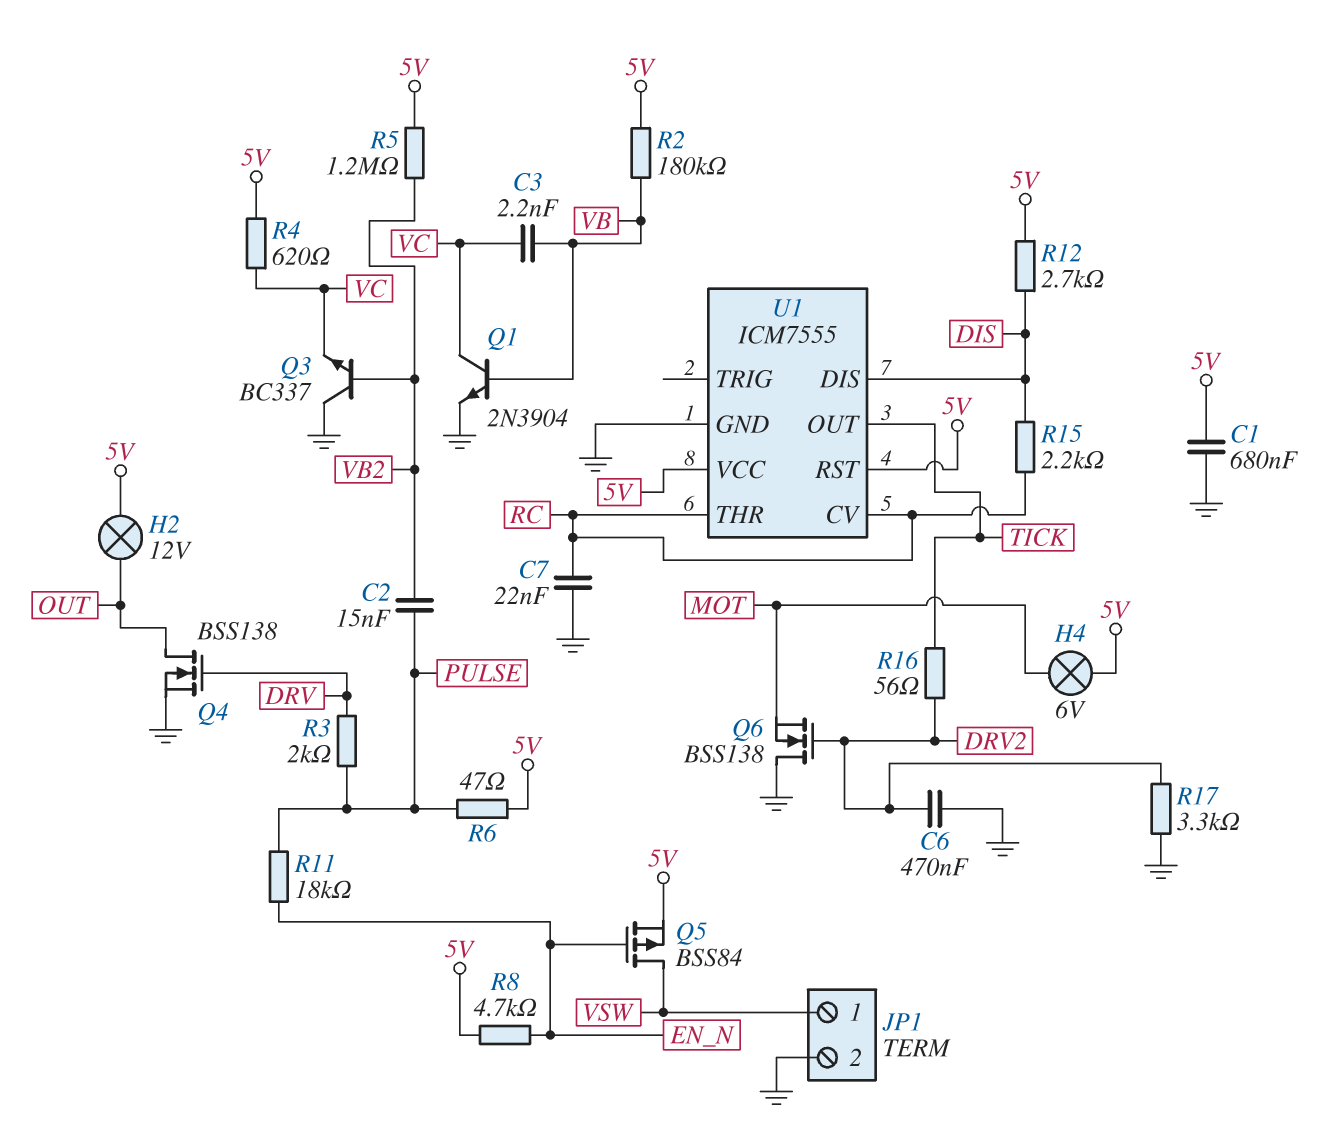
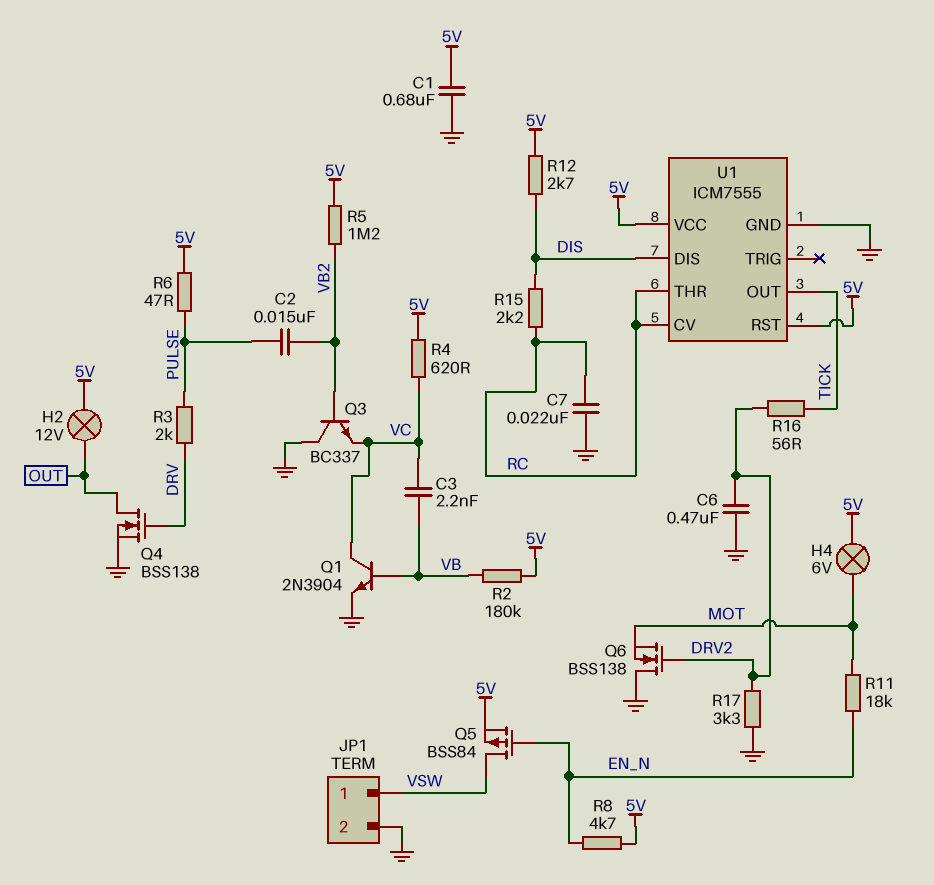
R11: 18k (EN_N, PULSE) -> 18k (EN_N, MOT)

